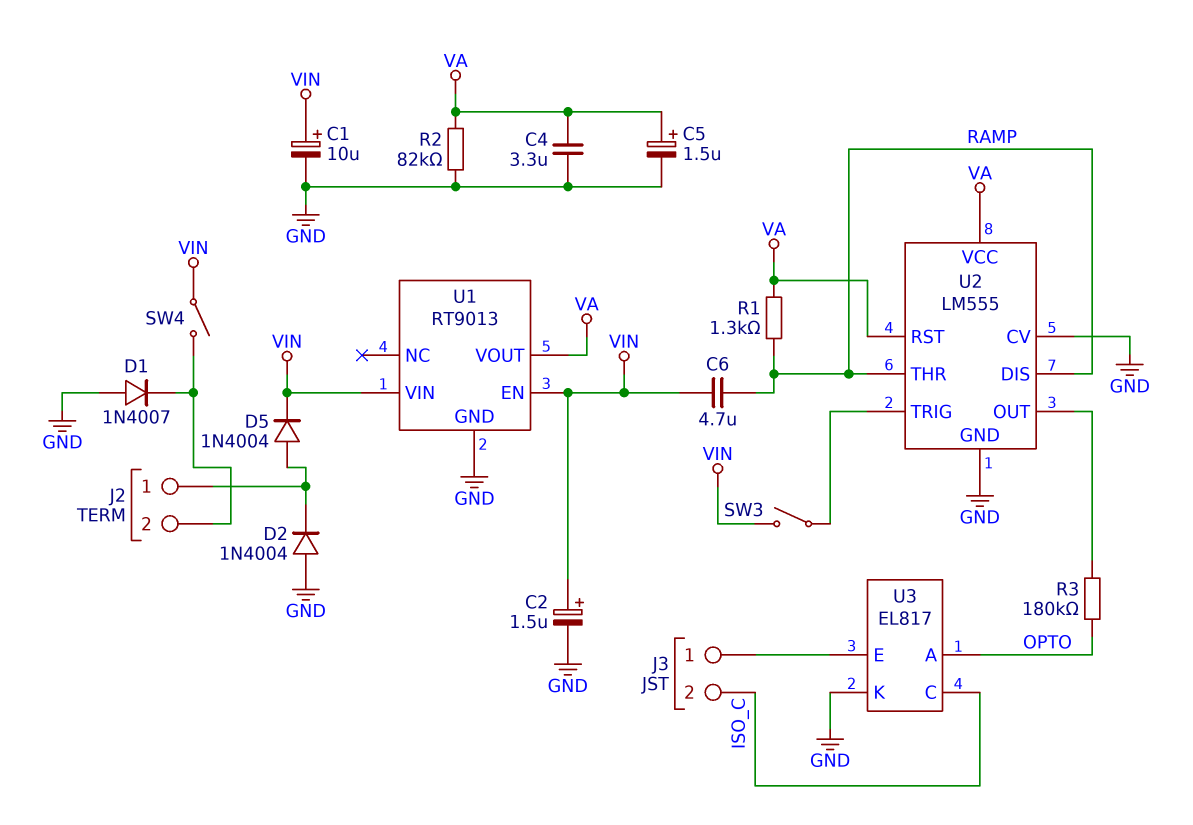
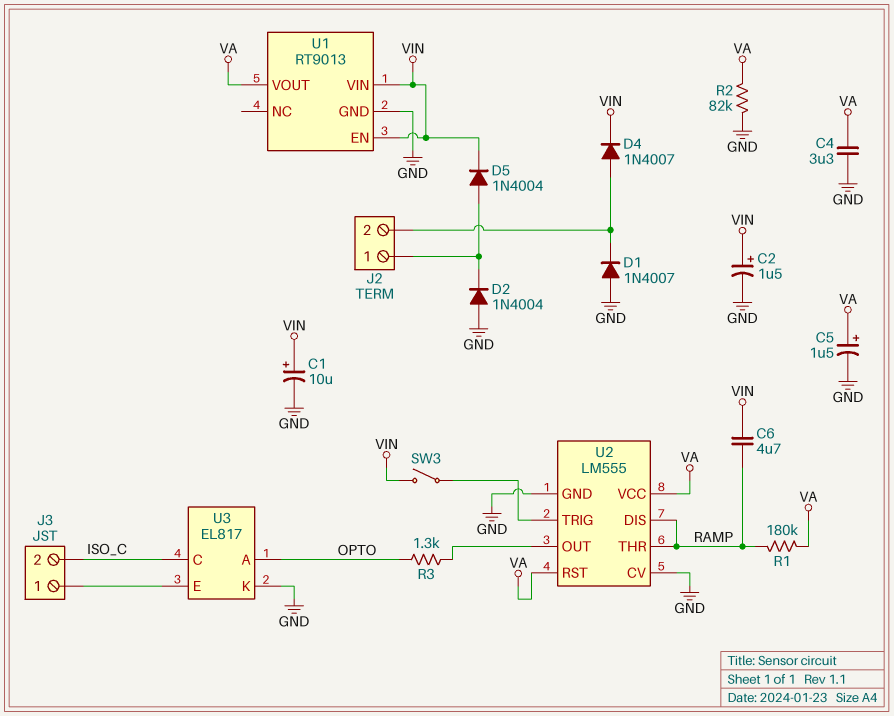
D4: none -> diode 1N4007 (A J2/2, K VIN)
R1: 1.3k (RAMP, VA) -> 180k (RAMP, VA)
R3: 180k (OPTO, U2/OUT) -> 1.3k (OPTO, U2/OUT)
SW4: switch (J2/2, VIN) -> none

